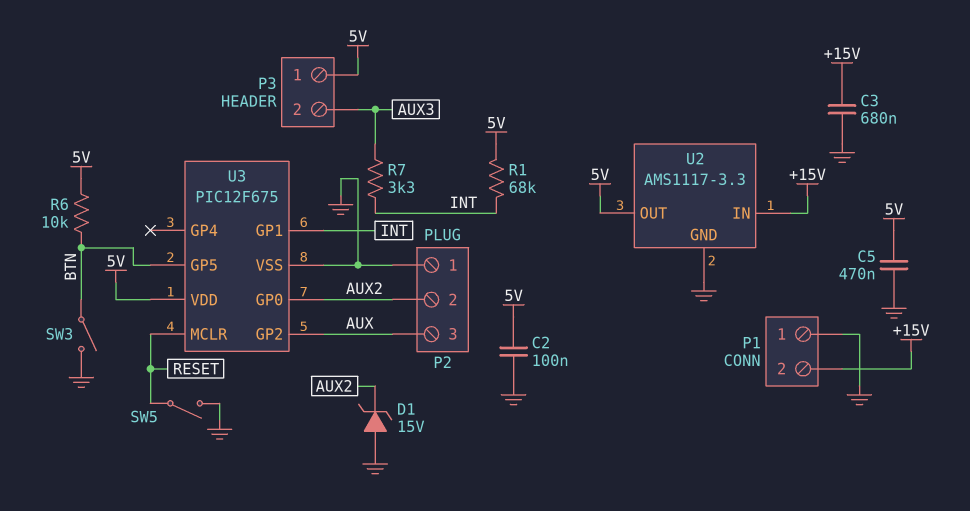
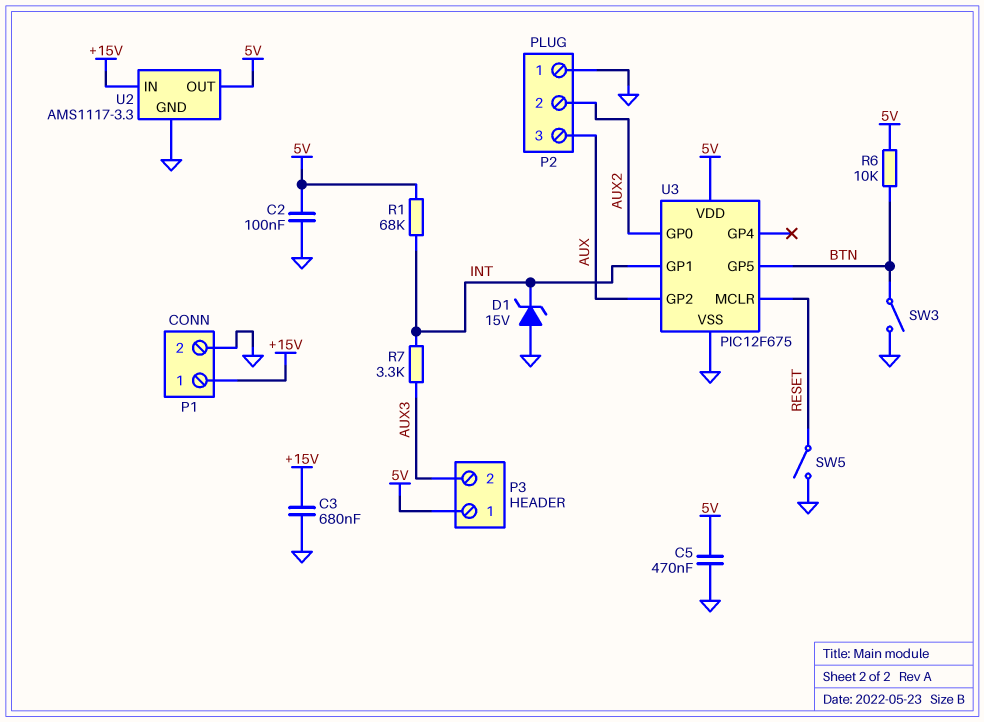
D1: zener 15V (A GND, K AUX2) -> zener 15V (A GND, K INT)
P1 pin 1: GND -> +15V
P1 pin 2: +15V -> GND

